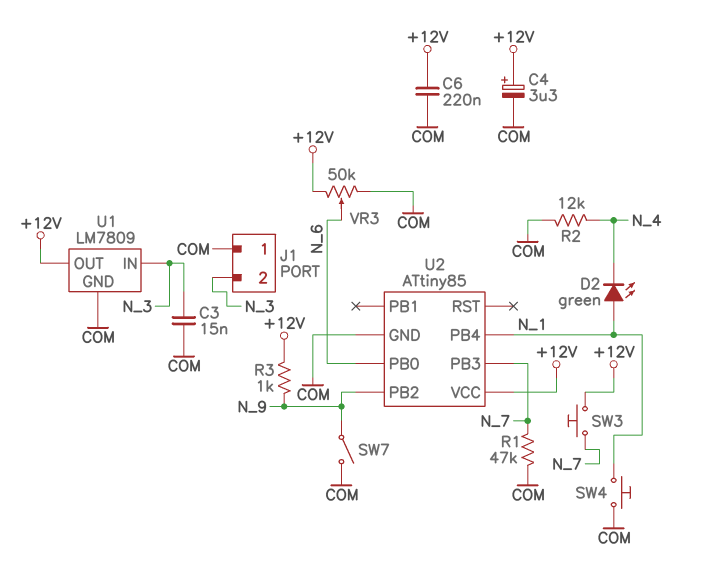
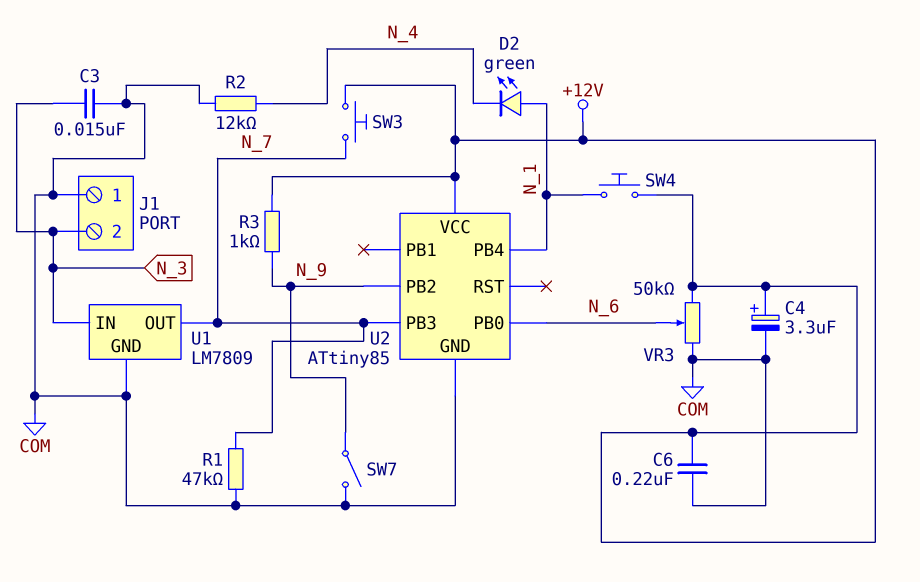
SW4: button (COM, N_1) -> button (+12V, N_1)
U1 pin OUT: +12V -> N_7

